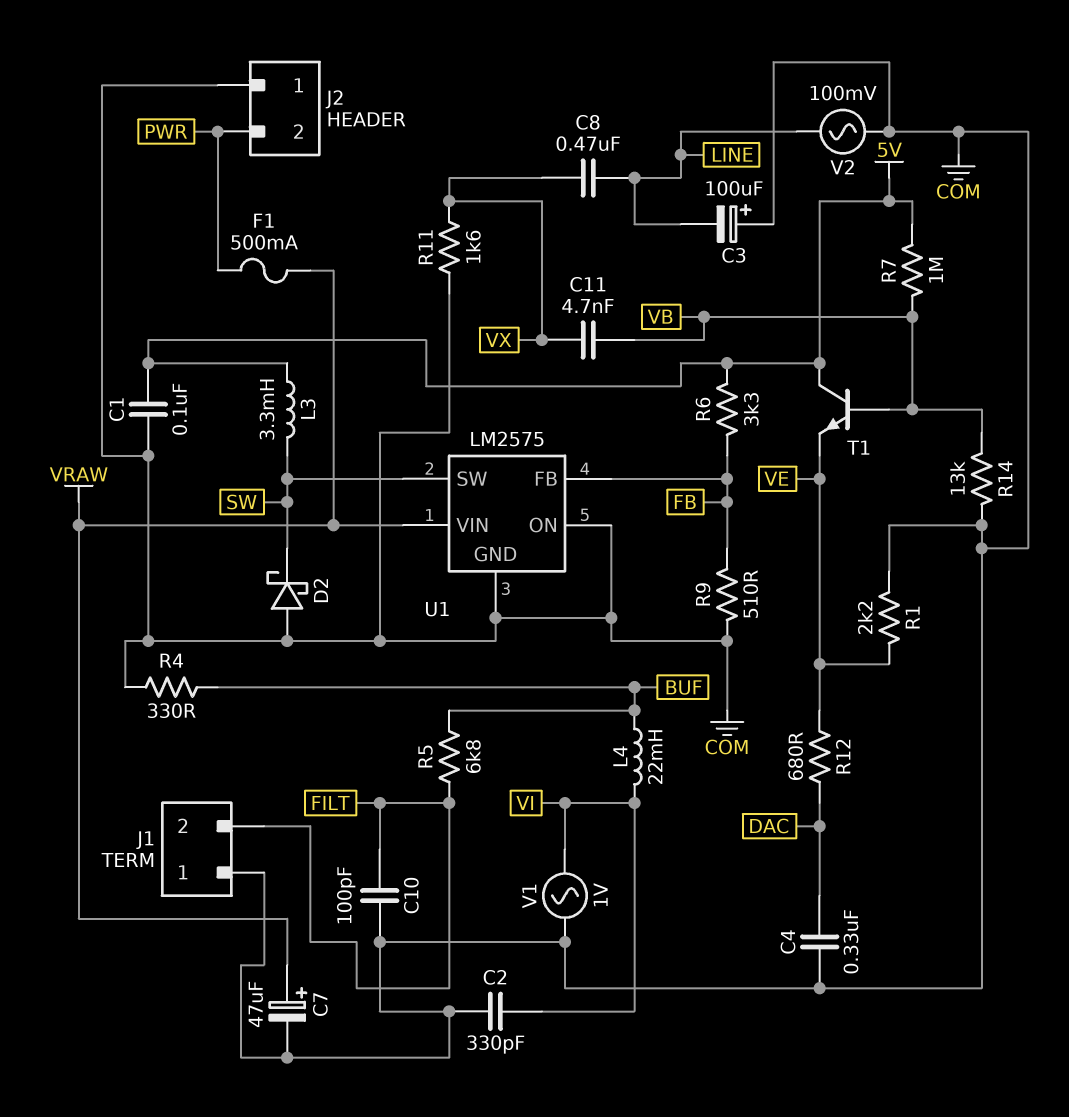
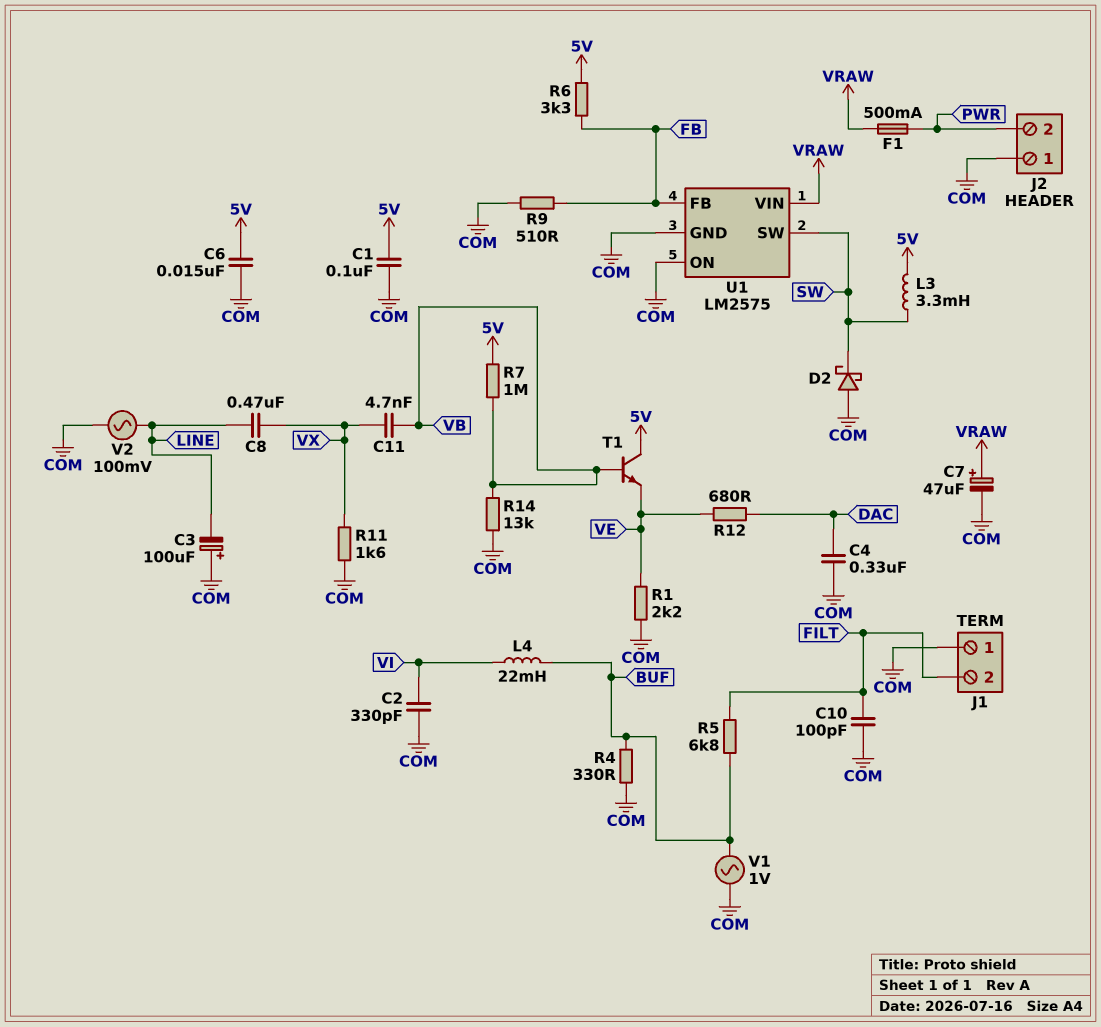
C6: none -> 15nF (5V, COM)
V1: AC 1V (COM, VI) -> AC 1V (BUF, COM)

